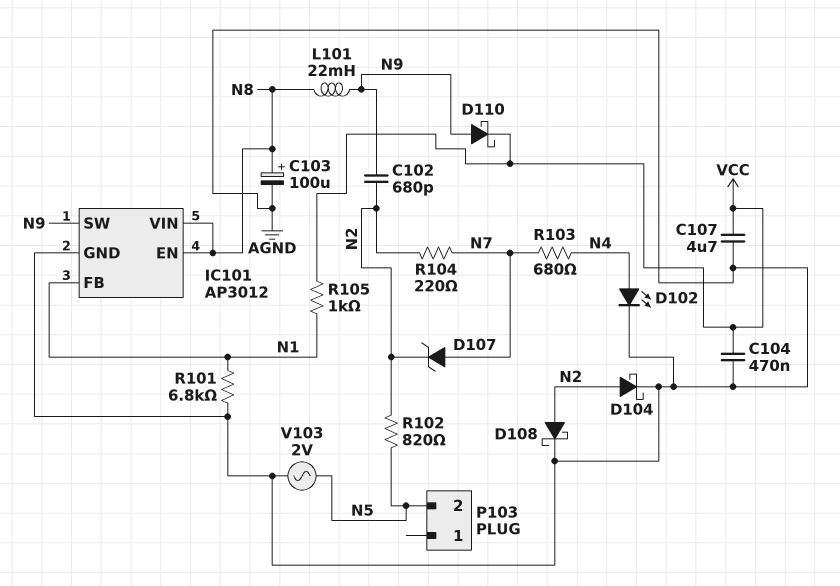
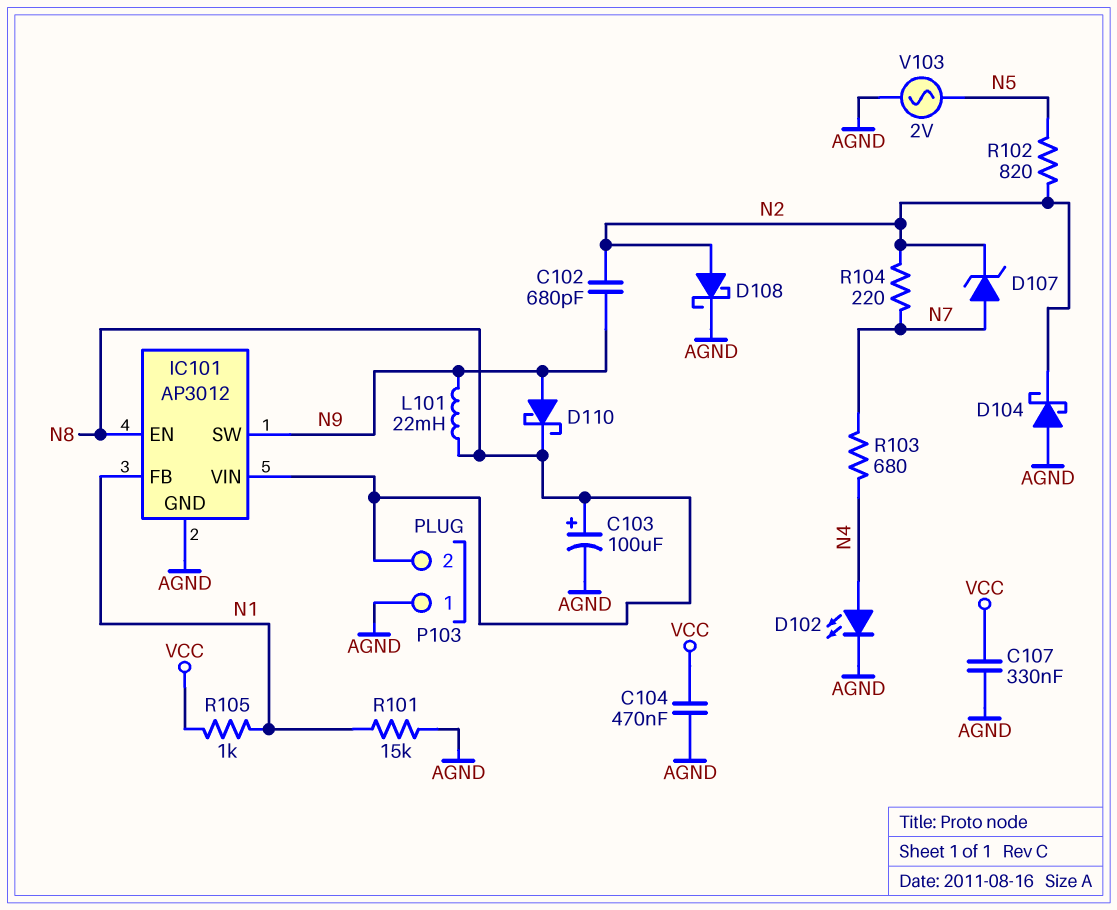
C107: 4.7uF (AGND, VCC) -> 330nF (AGND, VCC)
D104: schottky (A N2, K AGND) -> schottky (A AGND, K N2)
D110: schottky (A N9, K VCC) -> schottky (A N9, K N8)
P103 pin 1: none -> AGND
P103 pin 2: N5 -> N8
R101: 6.8k (AGND, N1) -> 15k (AGND, N1)

